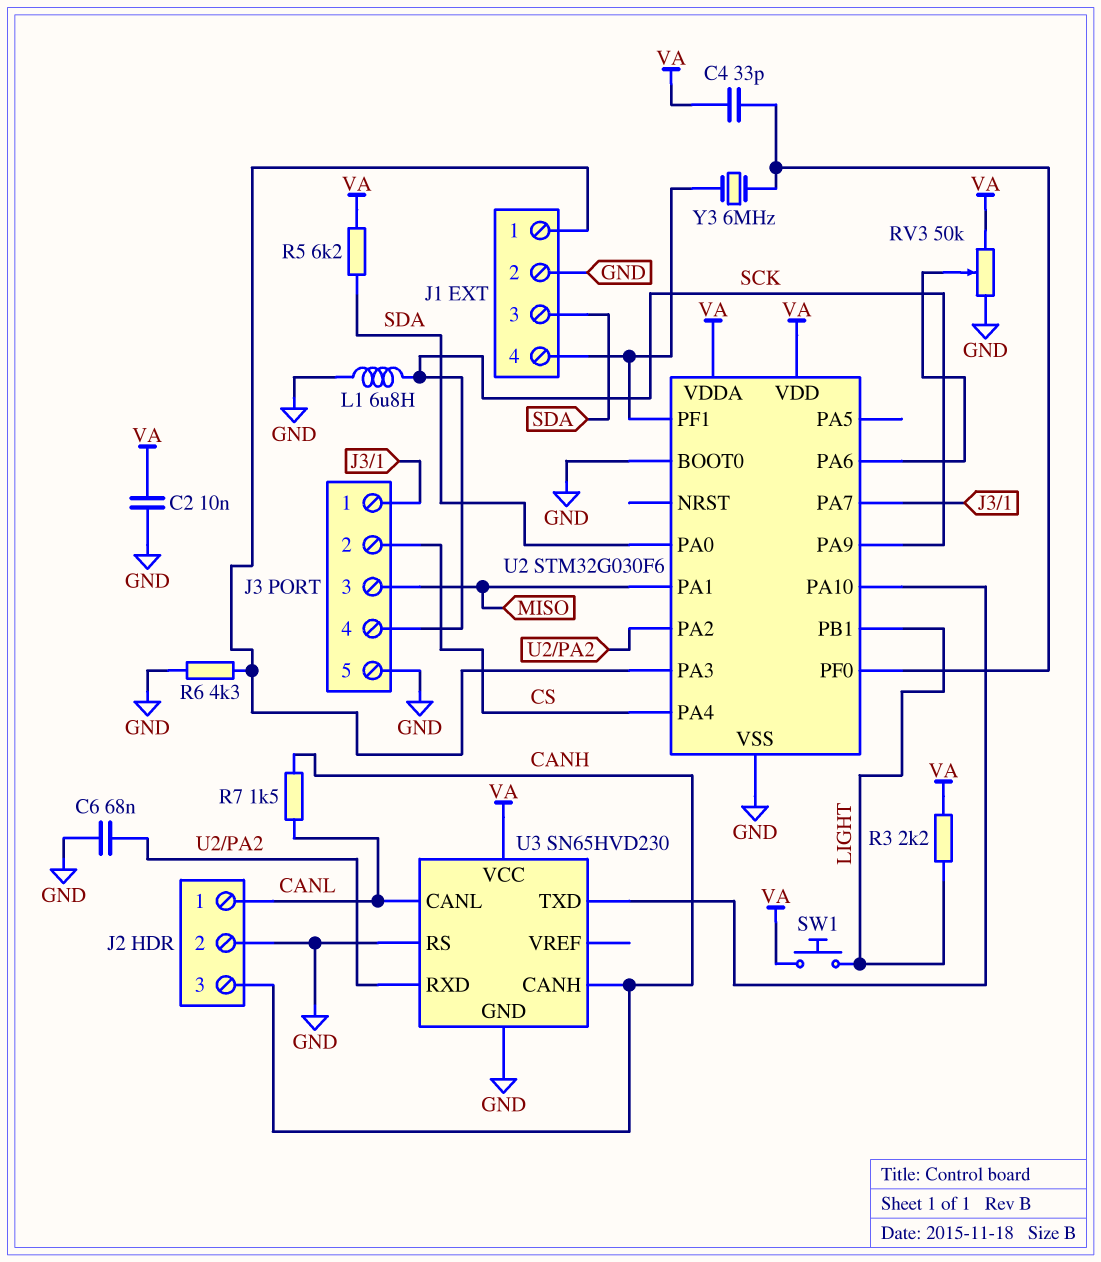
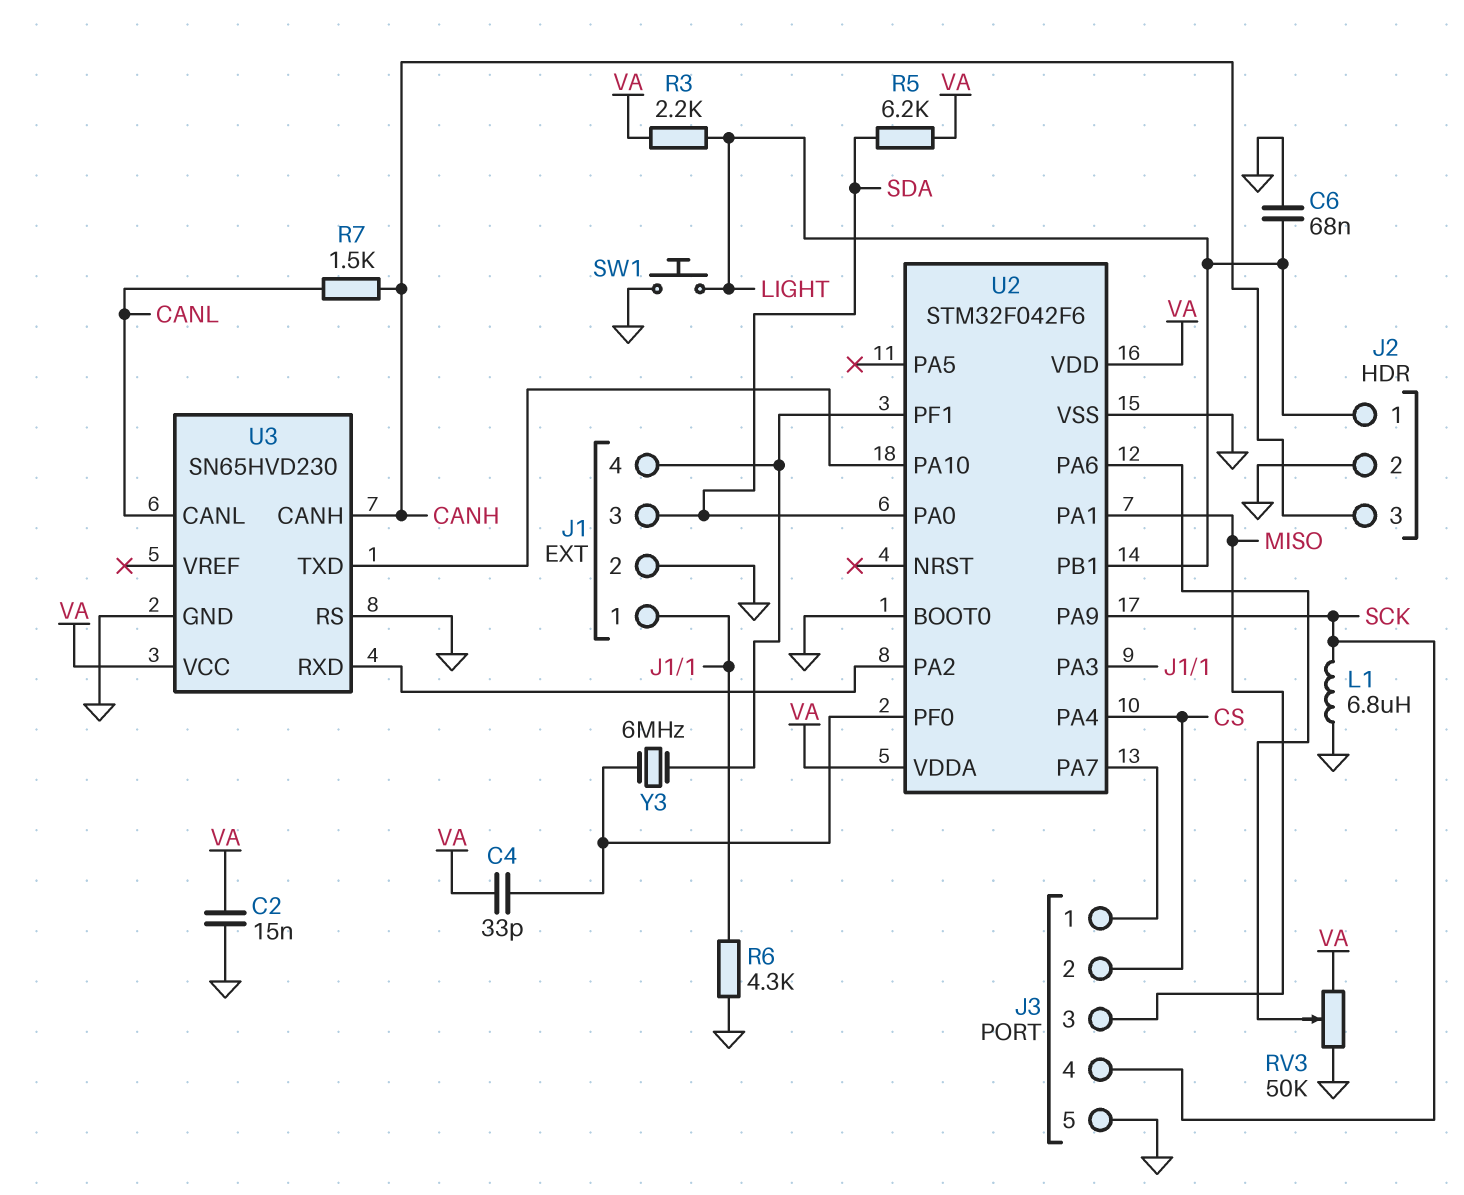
C2: 10nF (GND, VA) -> 15nF (GND, VA)
C6: 68nF (GND, U2/PA2) -> 68nF (GND, LIGHT)
J2 pin 1: CANL -> LIGHT
SW1: button (LIGHT, VA) -> button (GND, LIGHT)
U2: STM32G030F6 -> STM32F042F6

